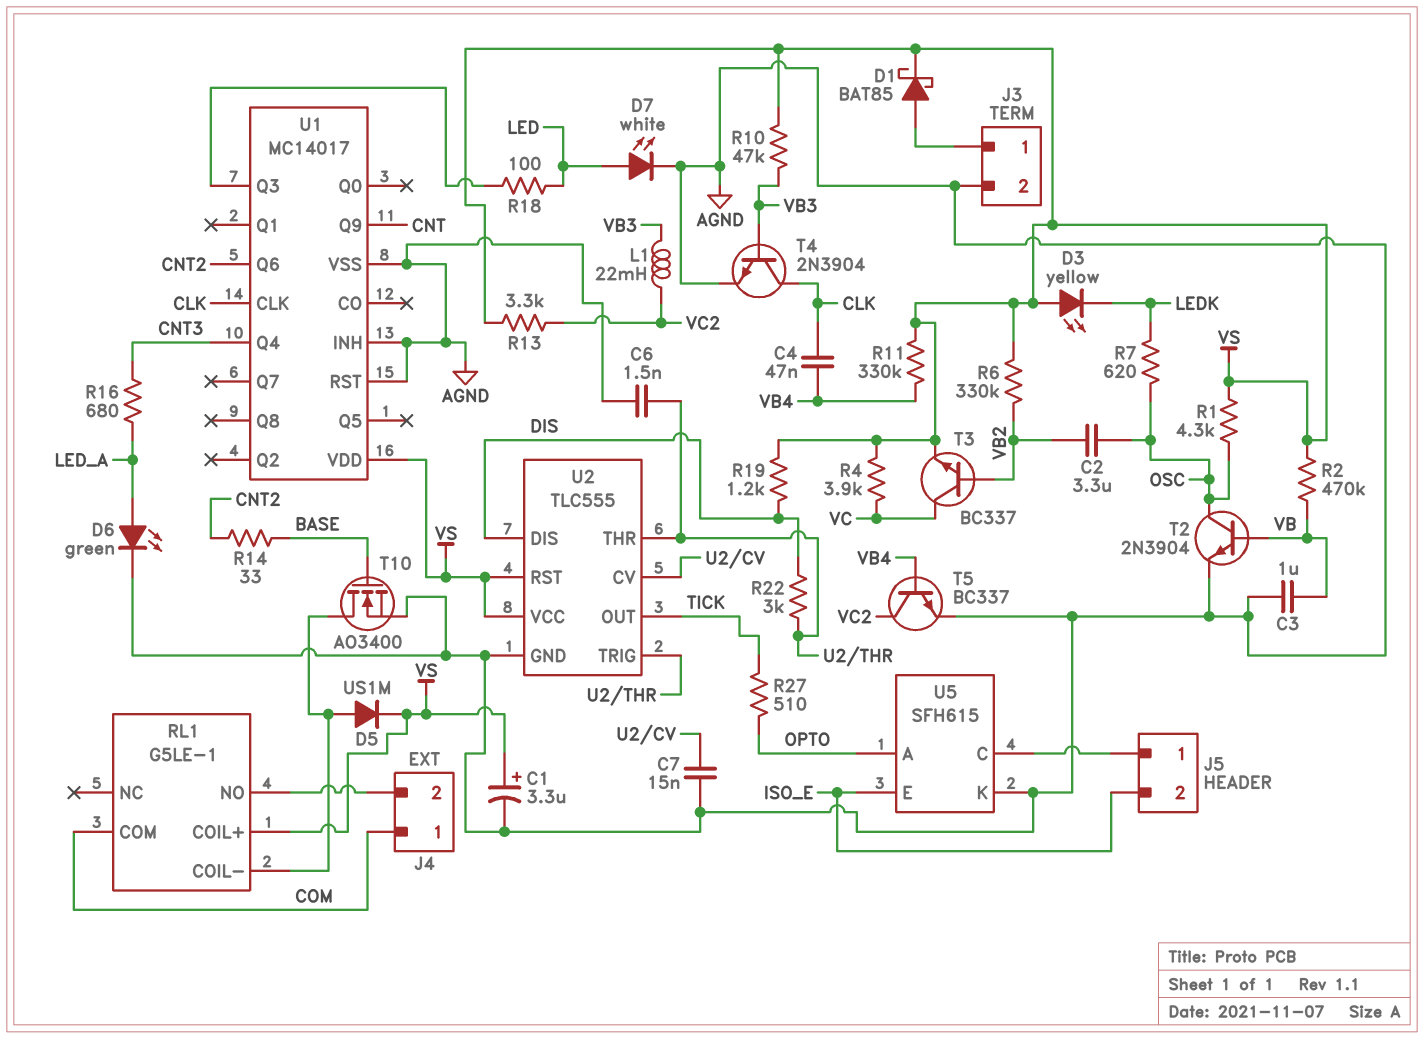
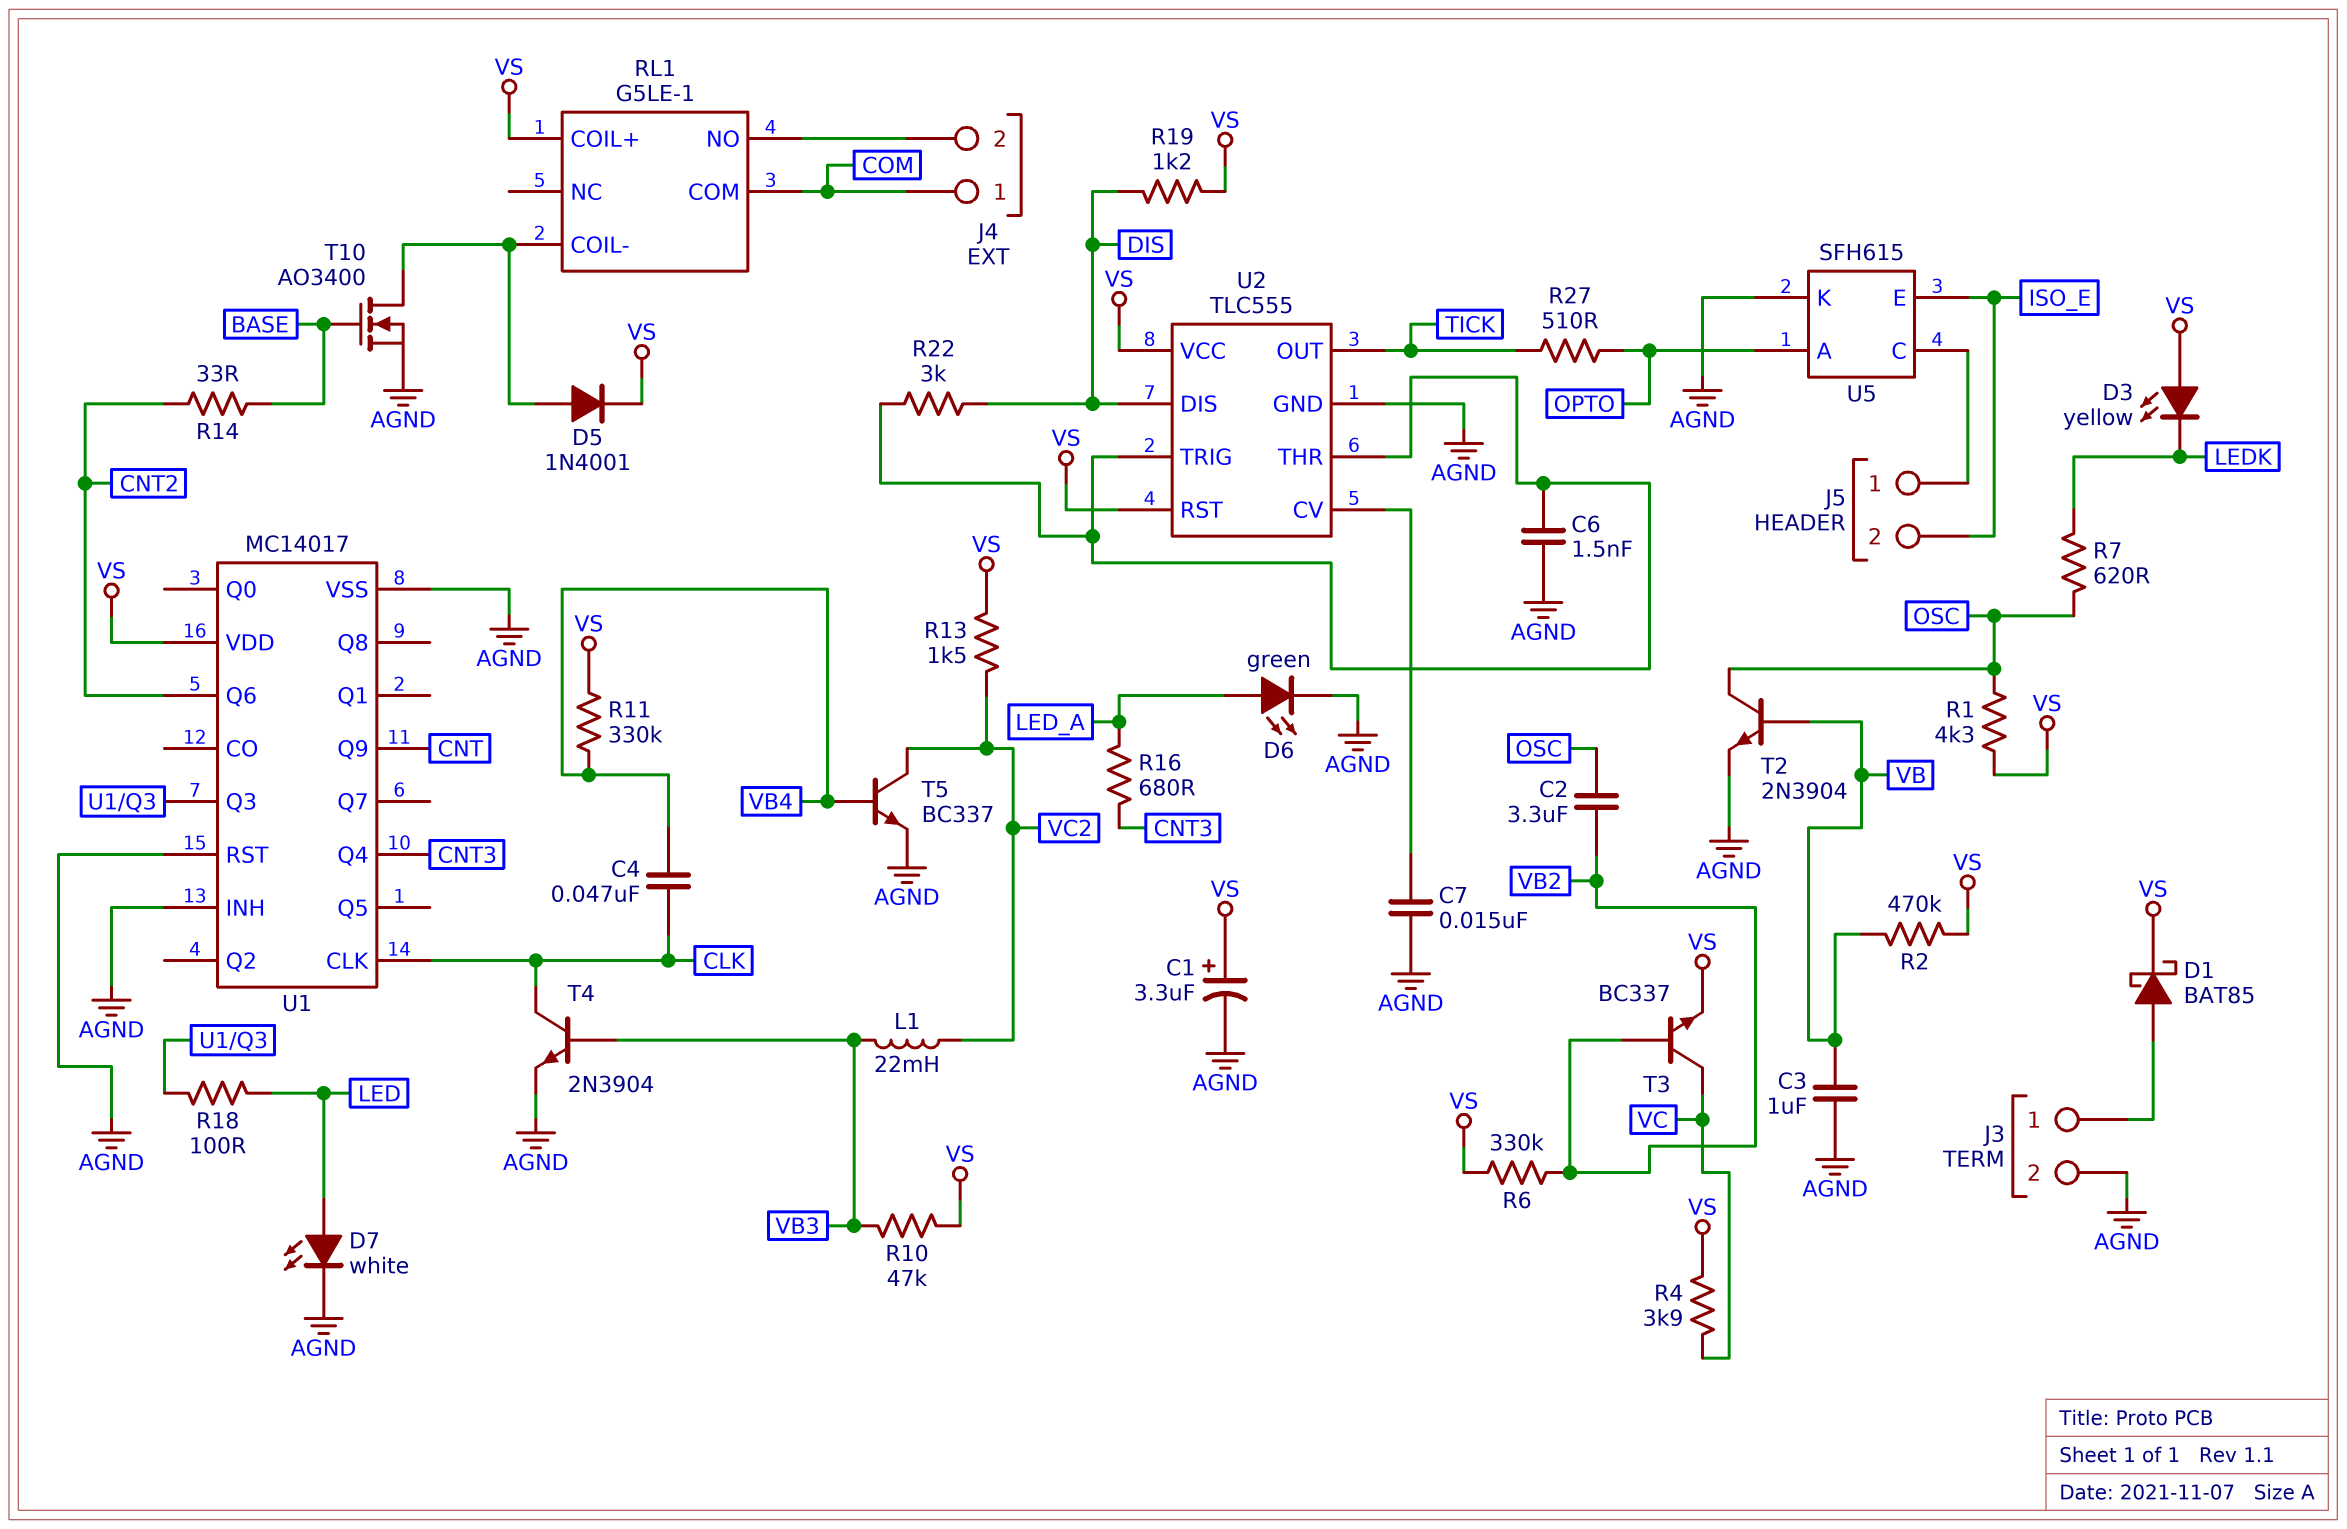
D5: diode US1M (A RL1/COIL-, K VS) -> diode 1N4001 (A RL1/COIL-, K VS)
R13: 3.3k (VC2, VS) -> 1.5k (VC2, VS)

